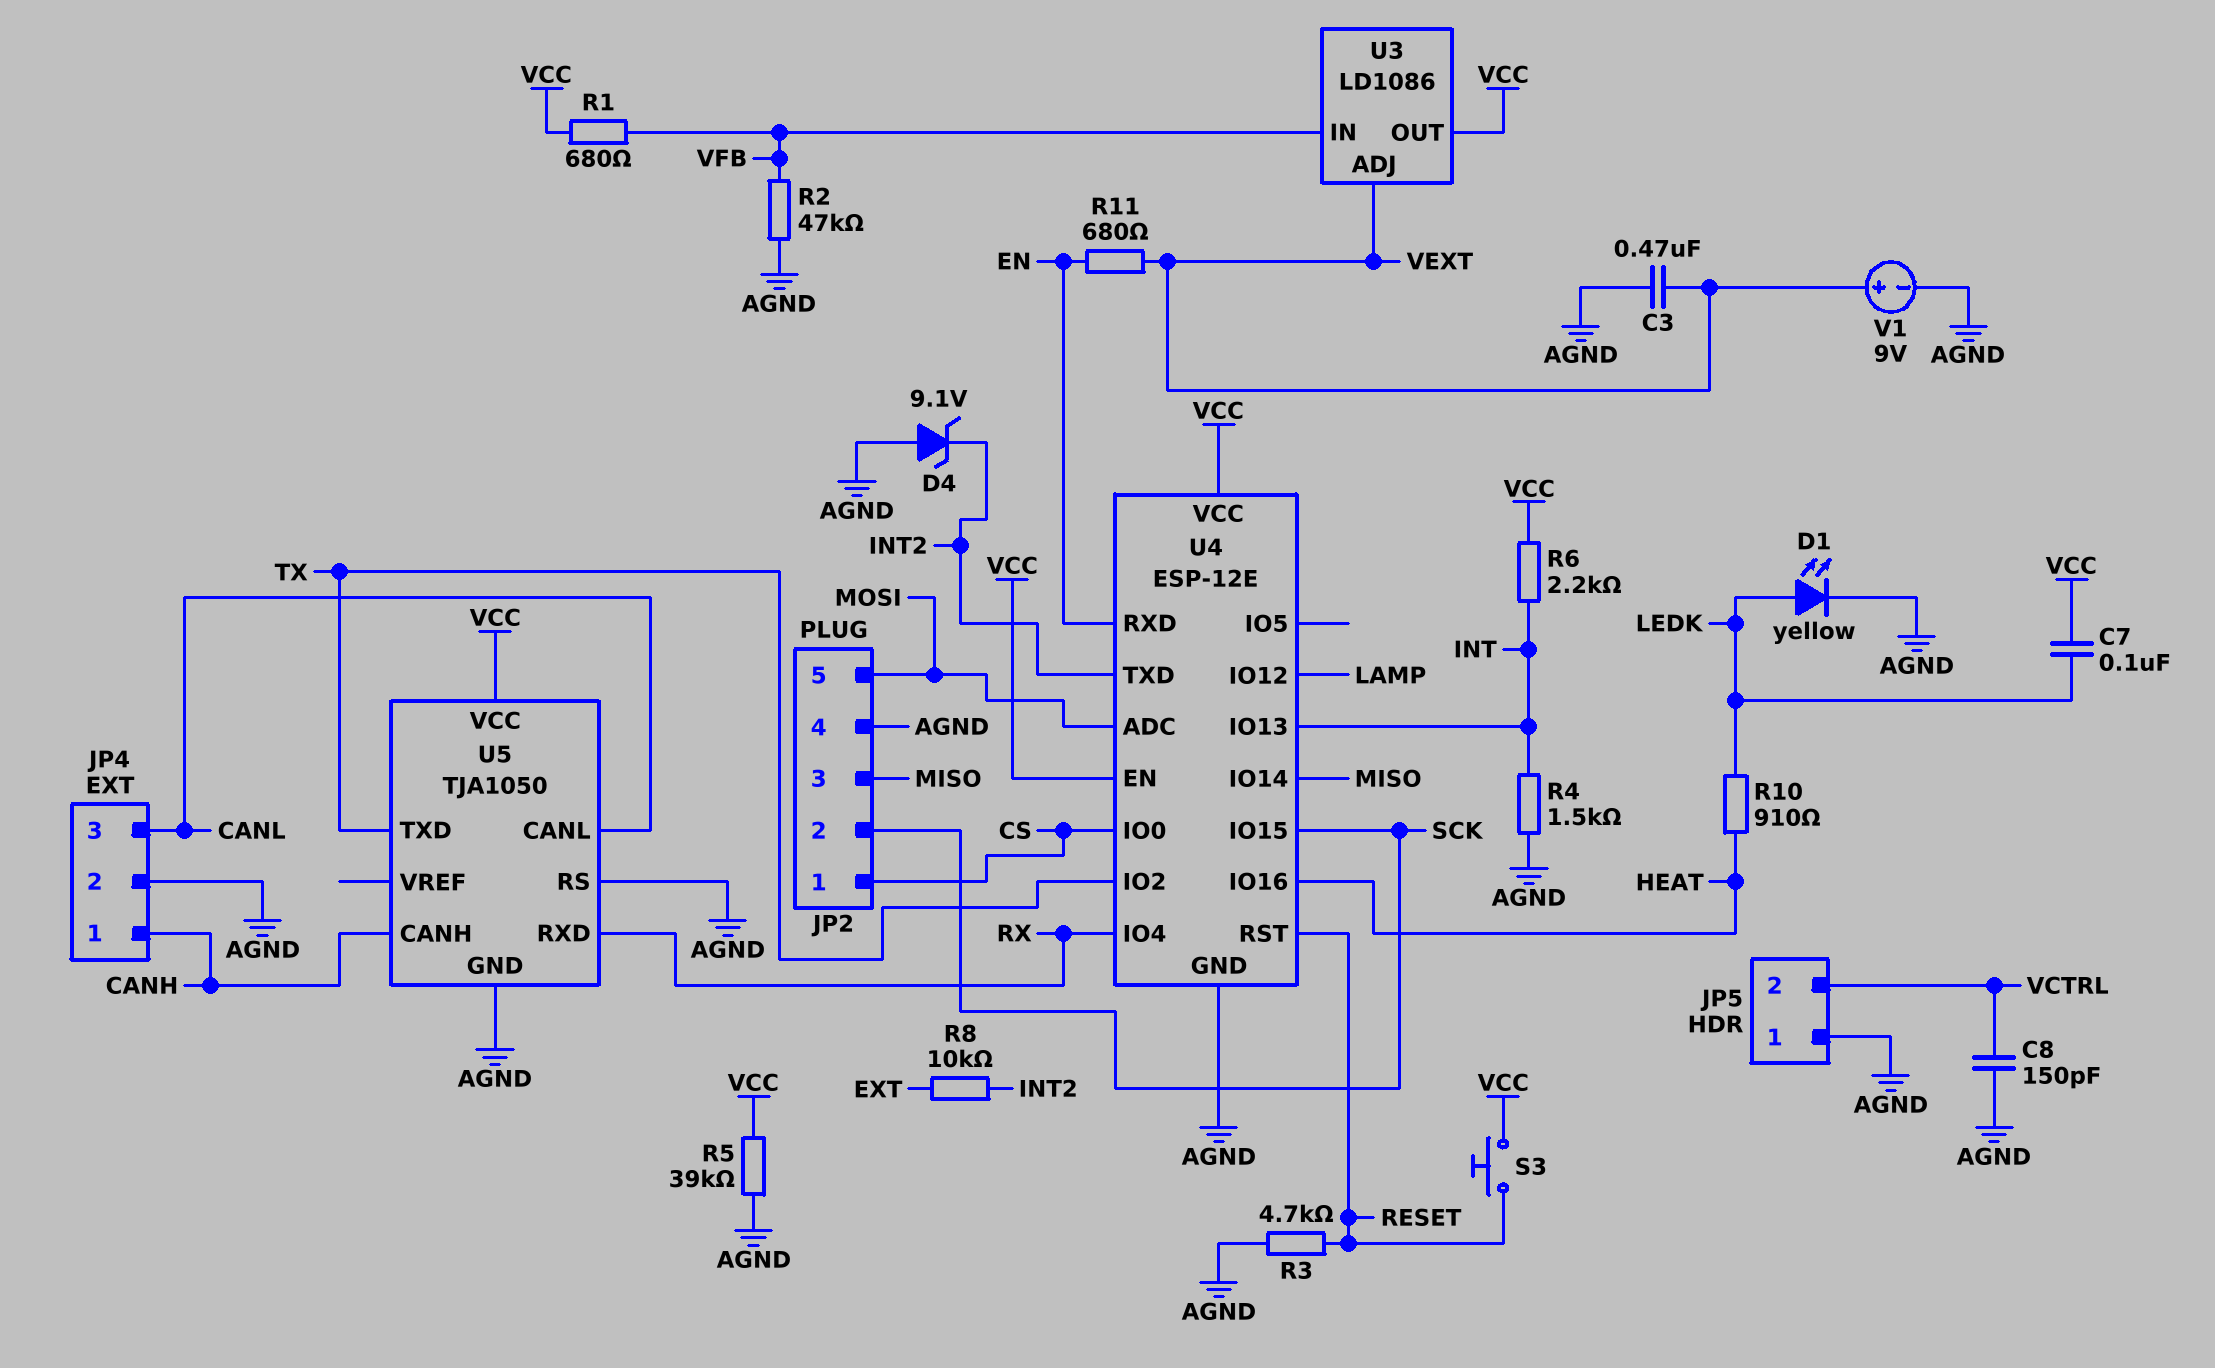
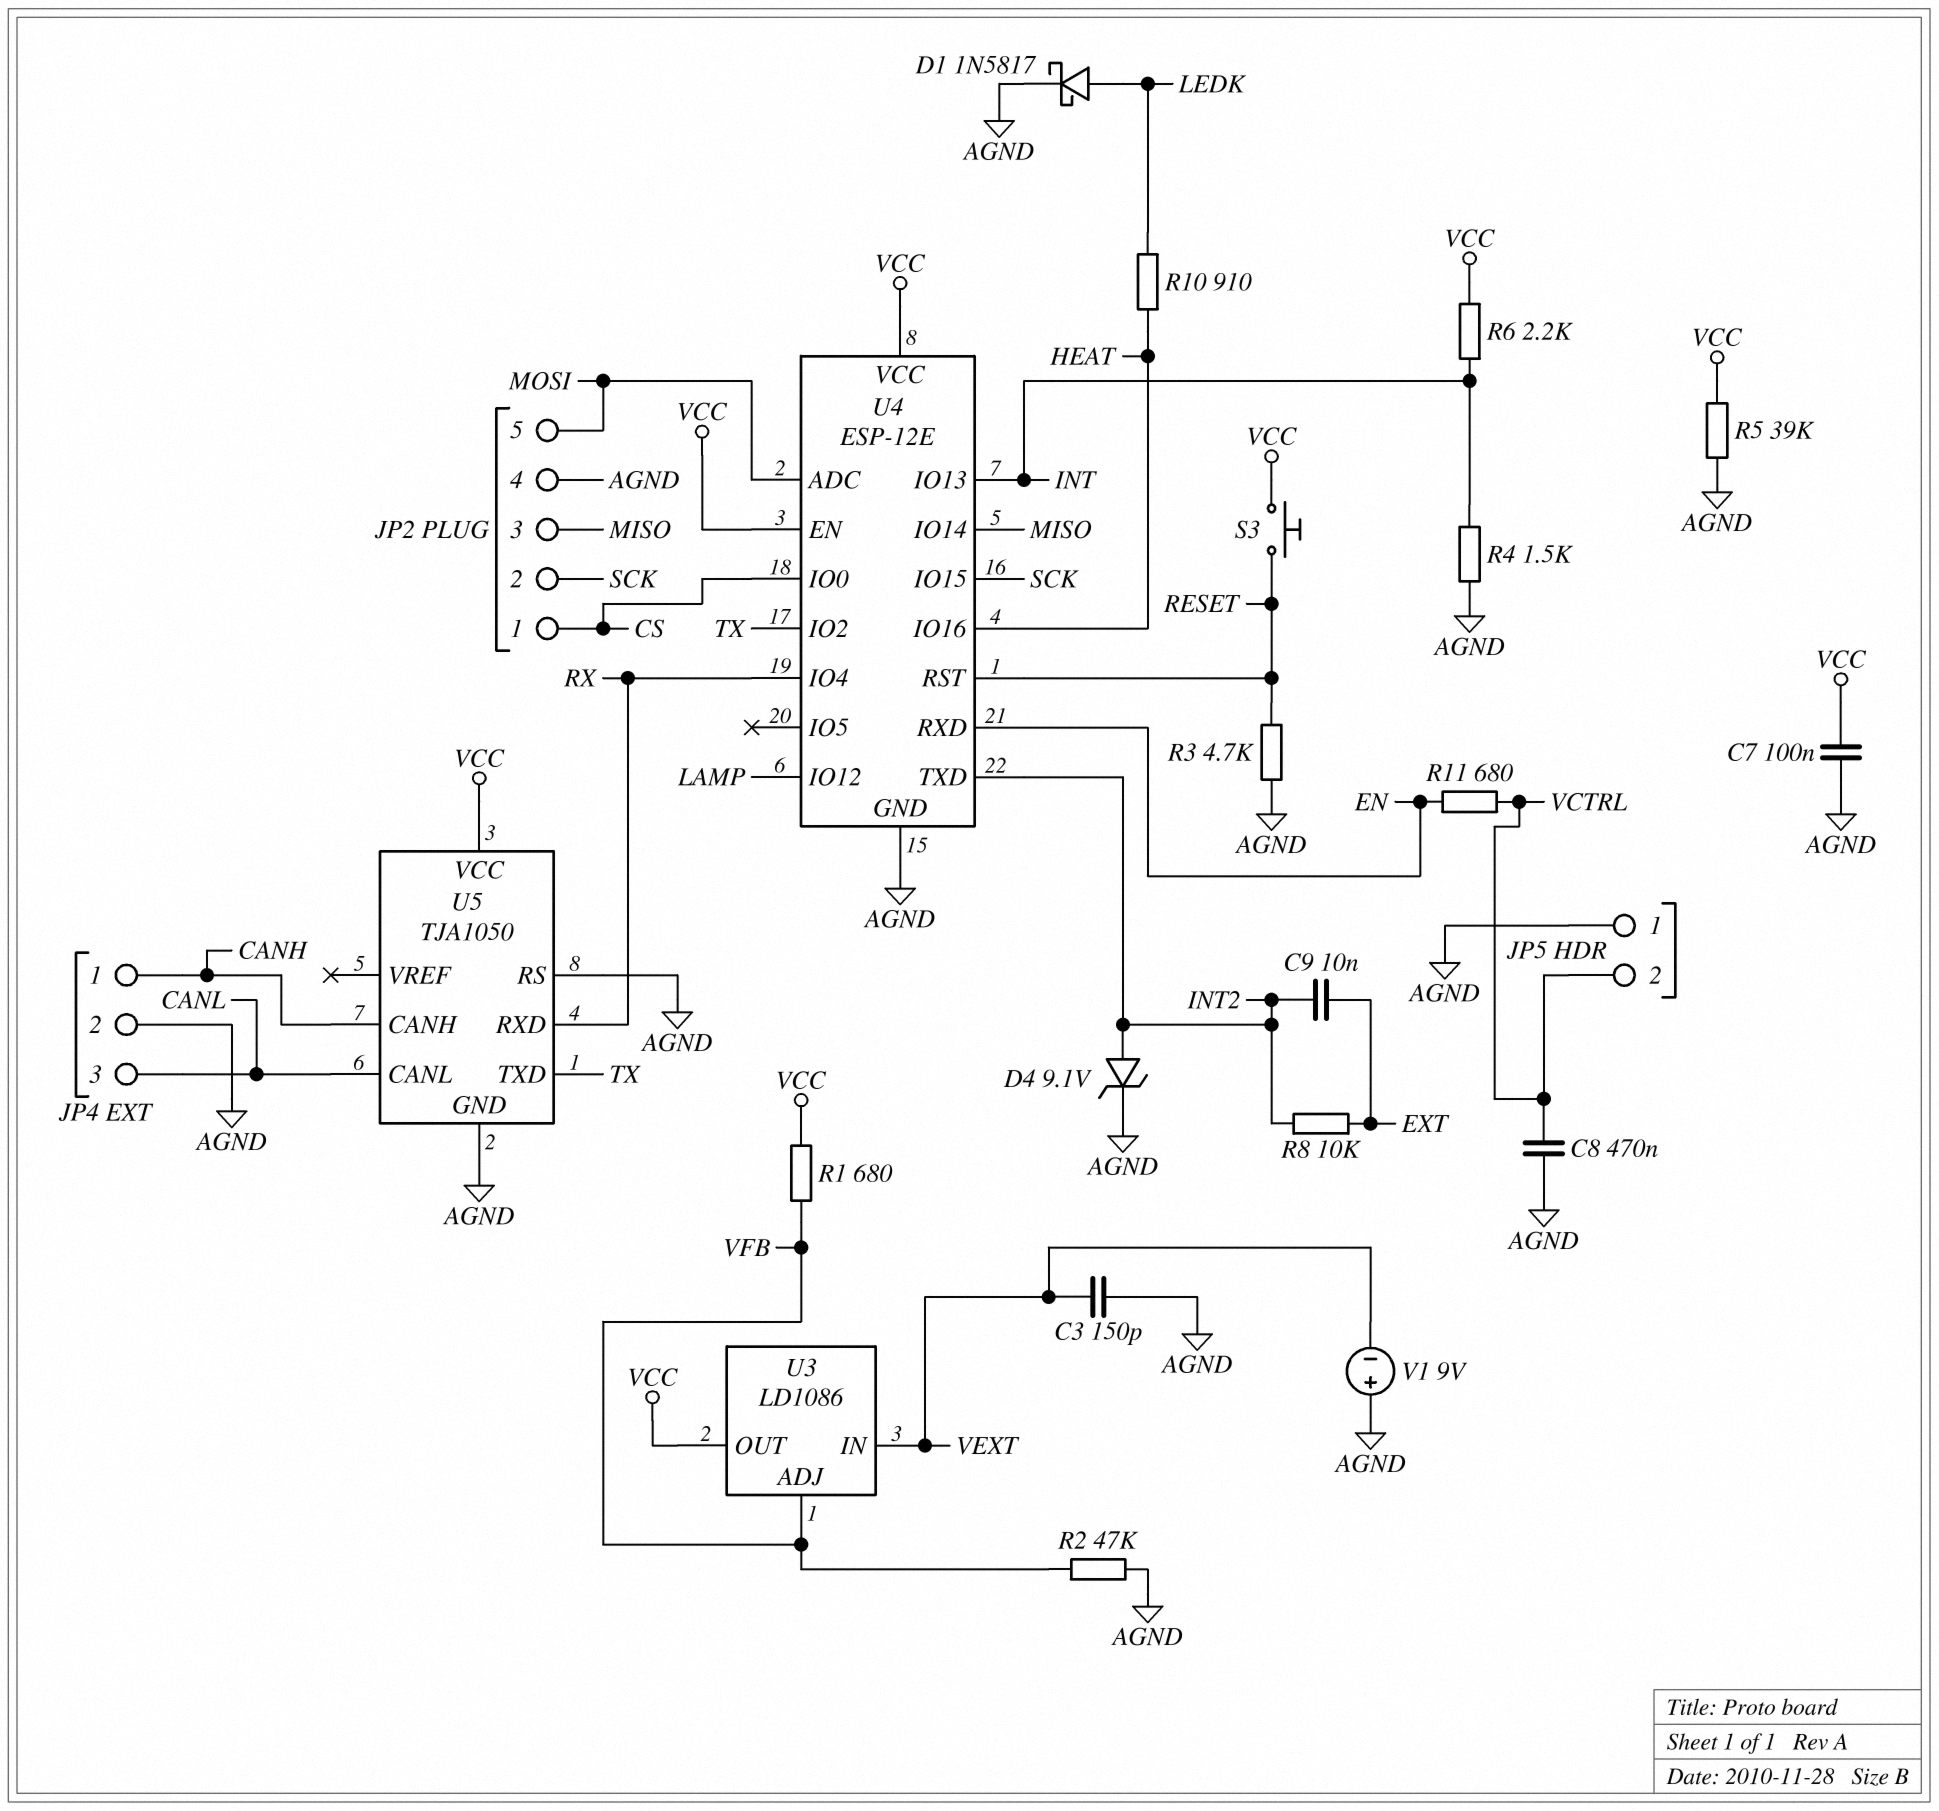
C3: 470nF (AGND, VEXT) -> 150pF (AGND, VEXT)
C7: 100nF (LEDK, VCC) -> 100nF (AGND, VCC)
C8: 150pF (AGND, VCTRL) -> 470nF (AGND, VCTRL)
C9: none -> 10nF (EXT, INT2)
D1: LED yellow (A LEDK, K AGND) -> schottky 1N5817 (A LEDK, K AGND)
D4: zener 9.1V (A AGND, K INT2) -> zener 9.1V (A INT2, K AGND)
R11: 680 (EN, VEXT) -> 680 (EN, VCTRL)
U3 pin ADJ: VEXT -> VFB
U3 pin IN: VFB -> VEXT
V1: 9V (plus VEXT, minus AGND) -> 9V (plus AGND, minus VEXT)

